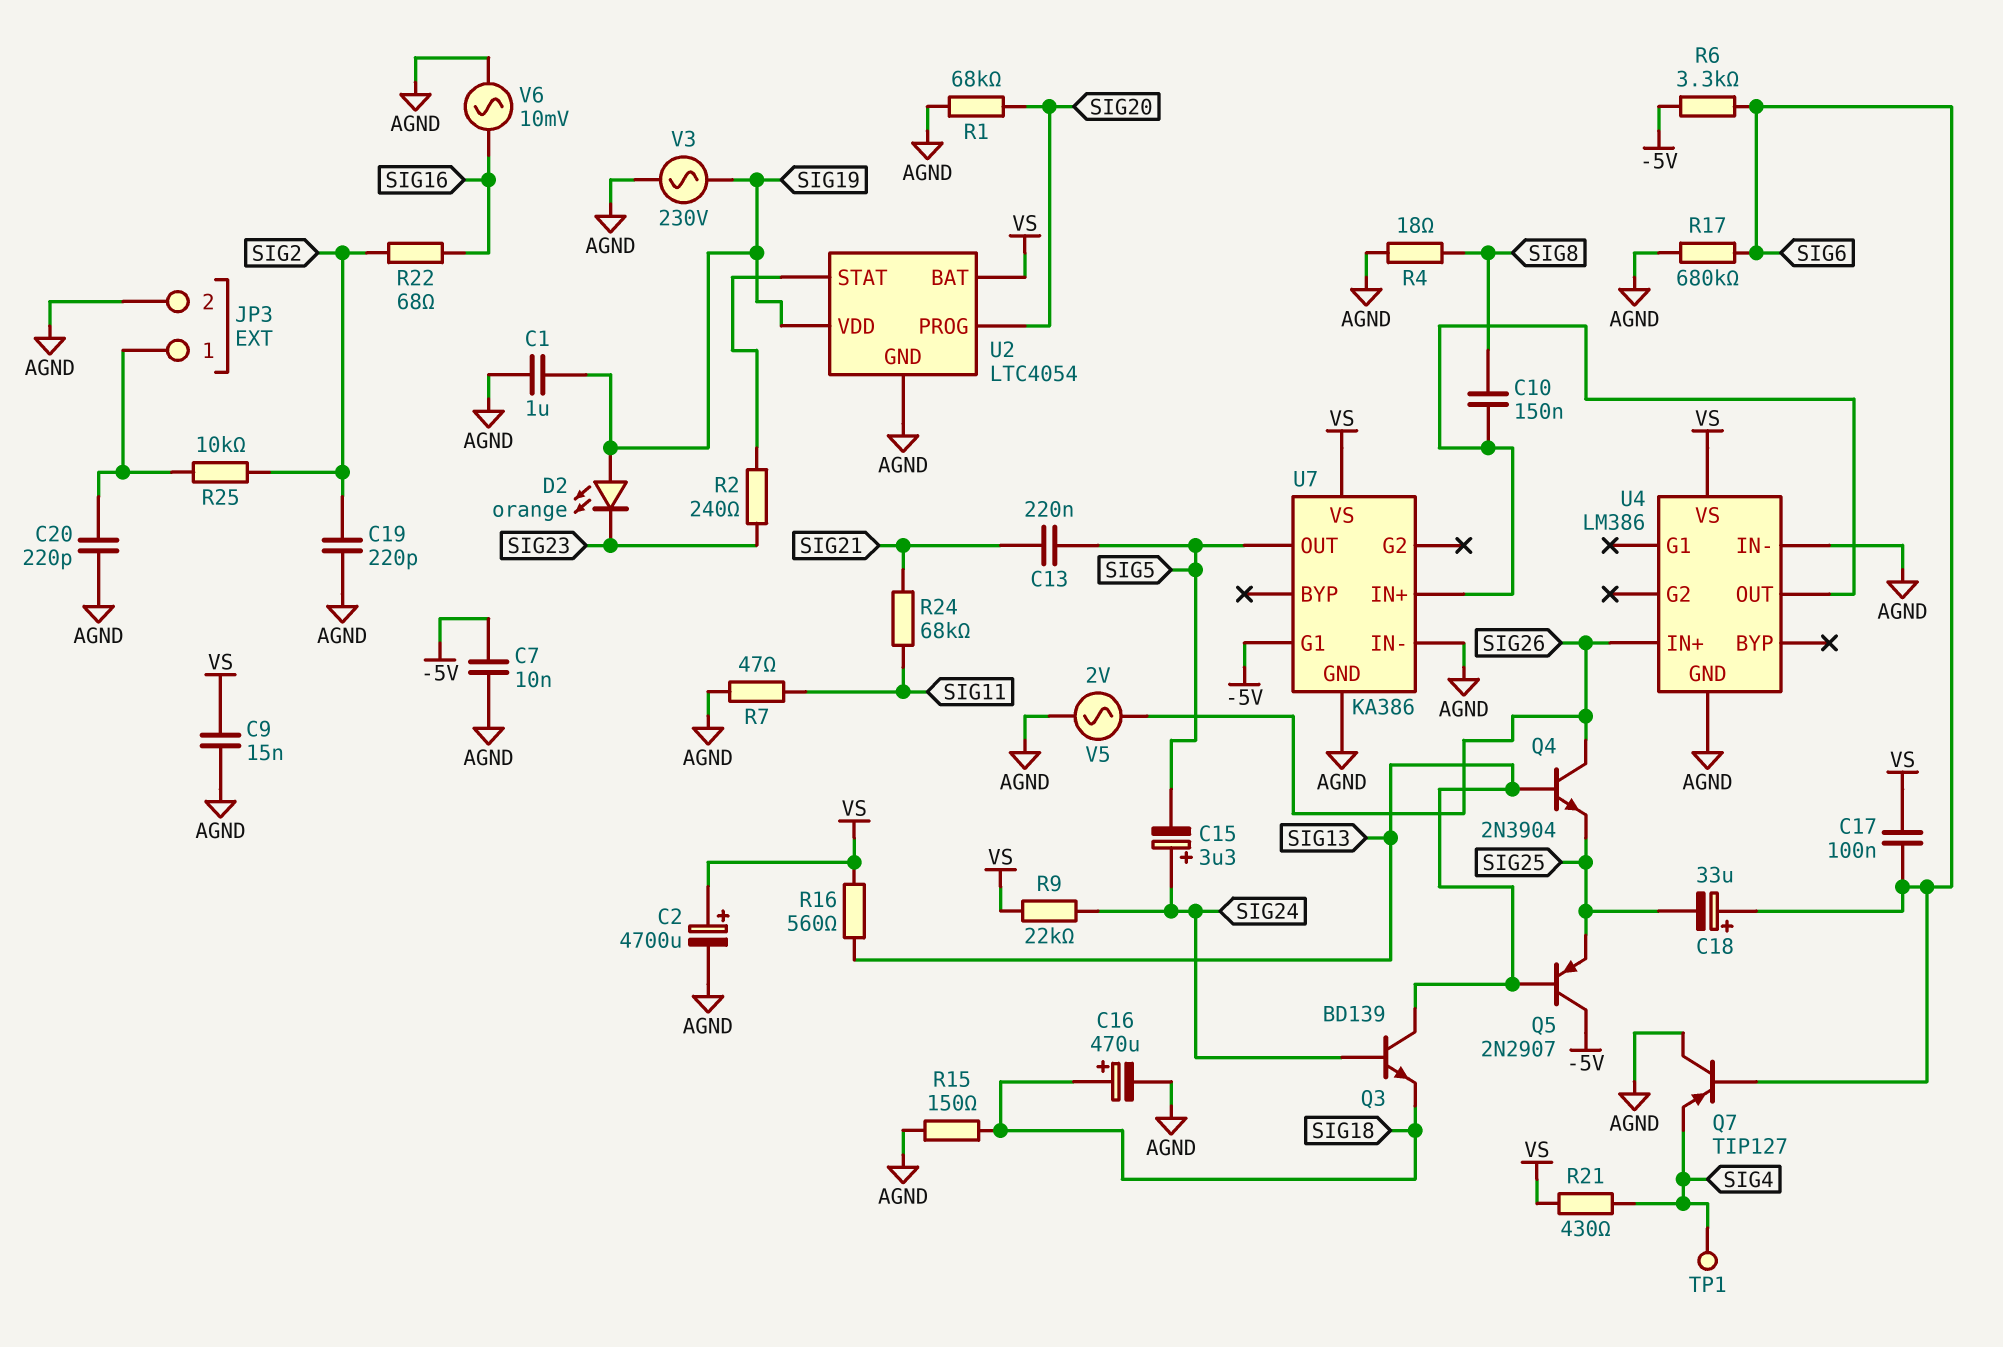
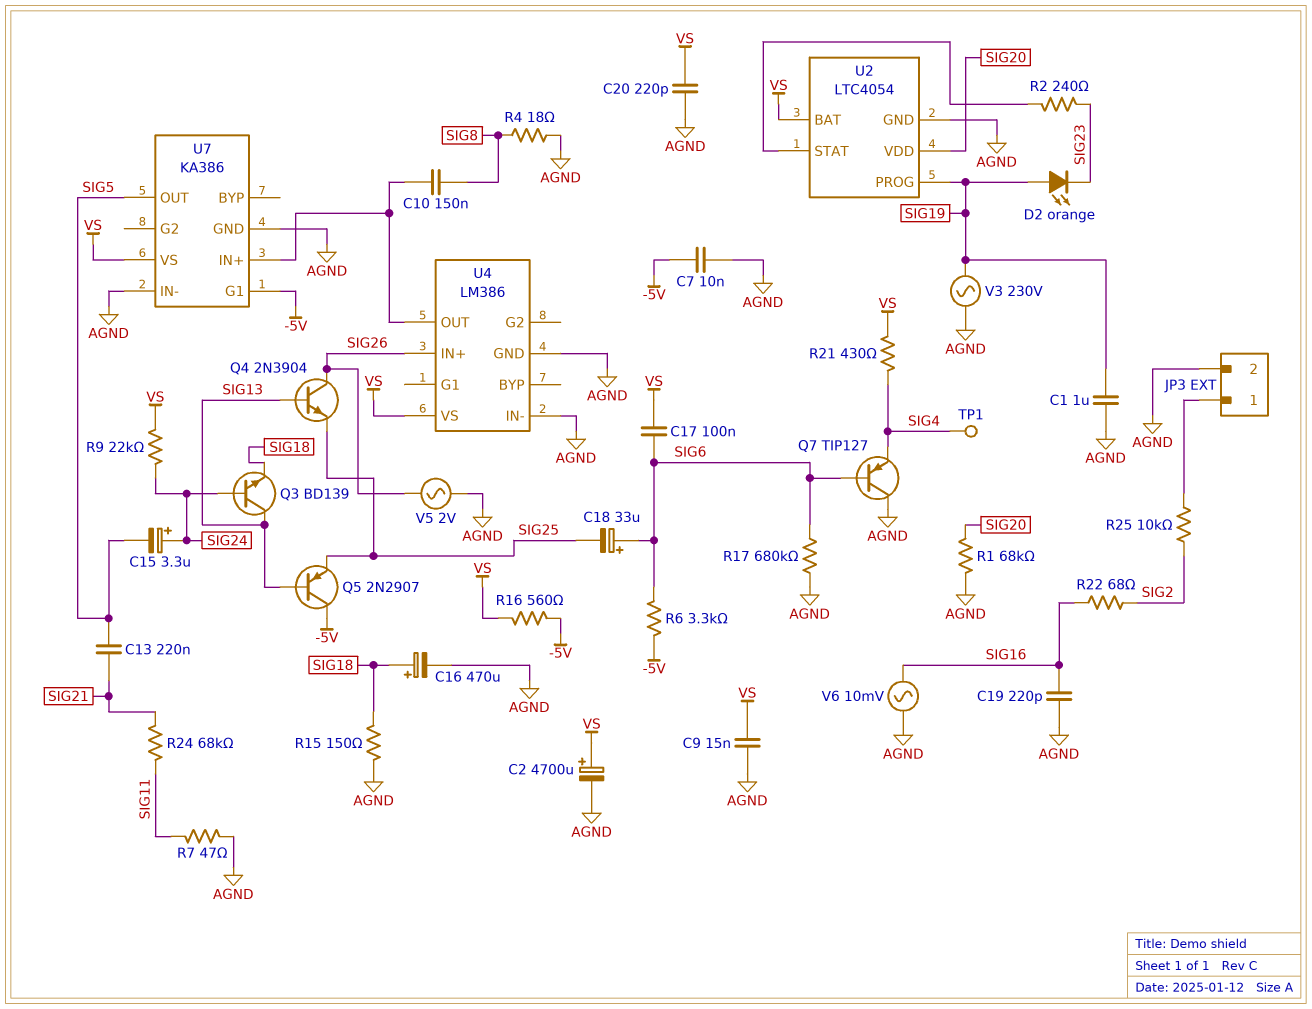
C19: 220pF (AGND, SIG2) -> 220pF (AGND, SIG16)
C20: 220pF (AGND, JP3/1) -> 220pF (AGND, VS)
R16: 560 (SIG13, VS) -> 560 (-5V, VS)
U2 pin PROG: SIG20 -> SIG19
U2 pin VDD: SIG19 -> SIG20

